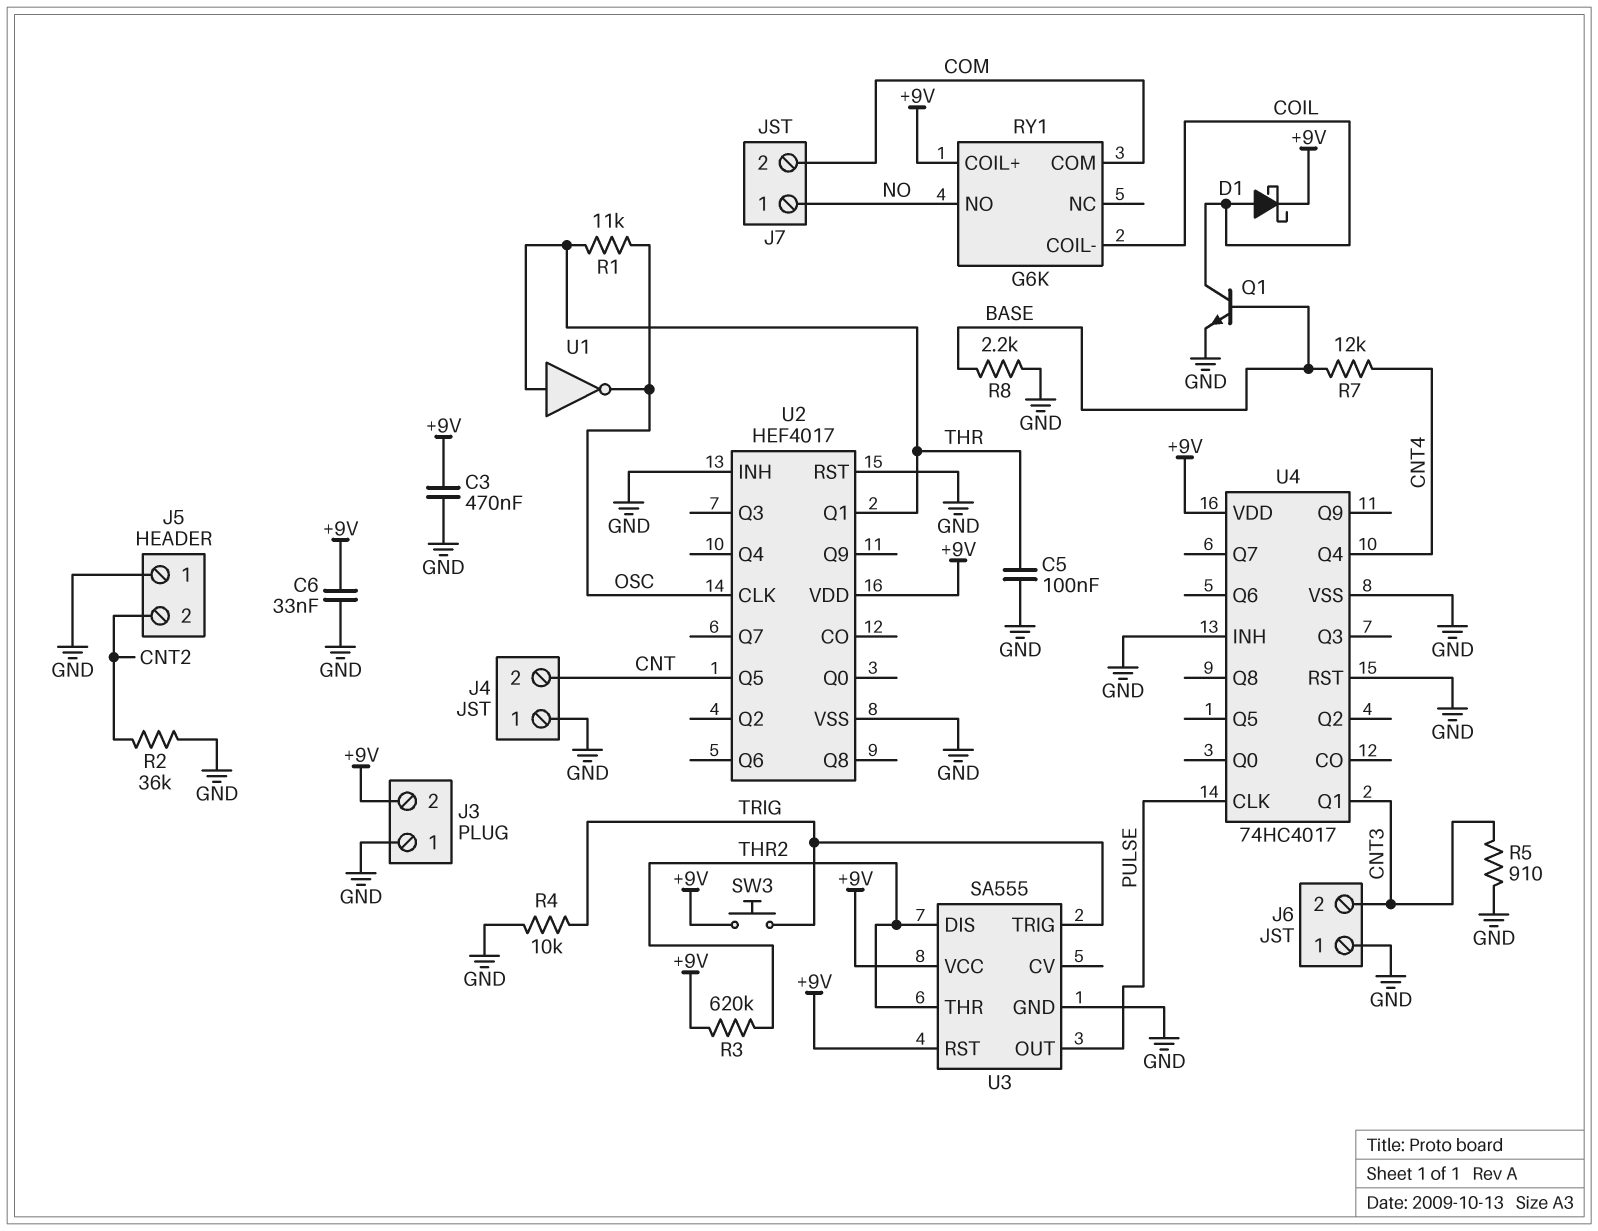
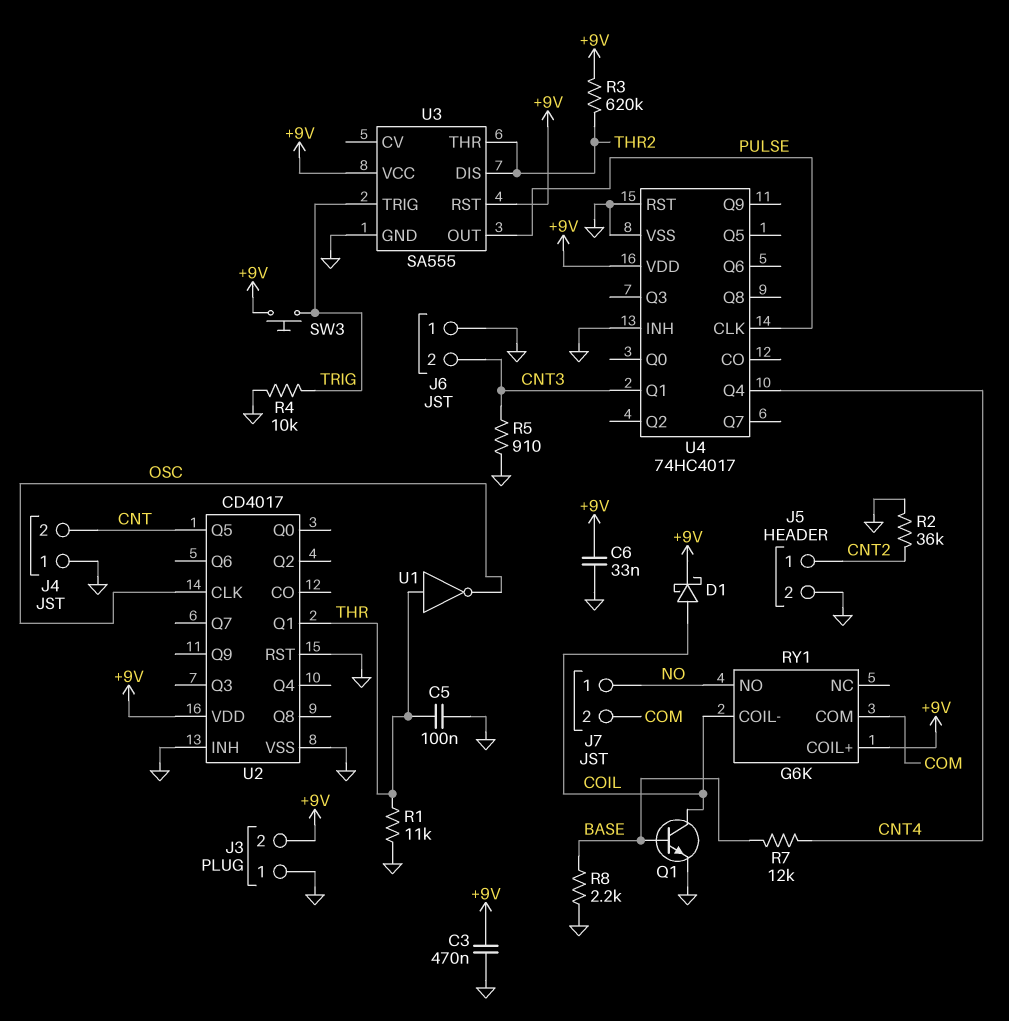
J5 pin 1: GND -> CNT2
J5 pin 2: CNT2 -> GND
R1: 11k (OSC, THR) -> 11k (GND, THR)
U2: HEF4017 -> CD4017

